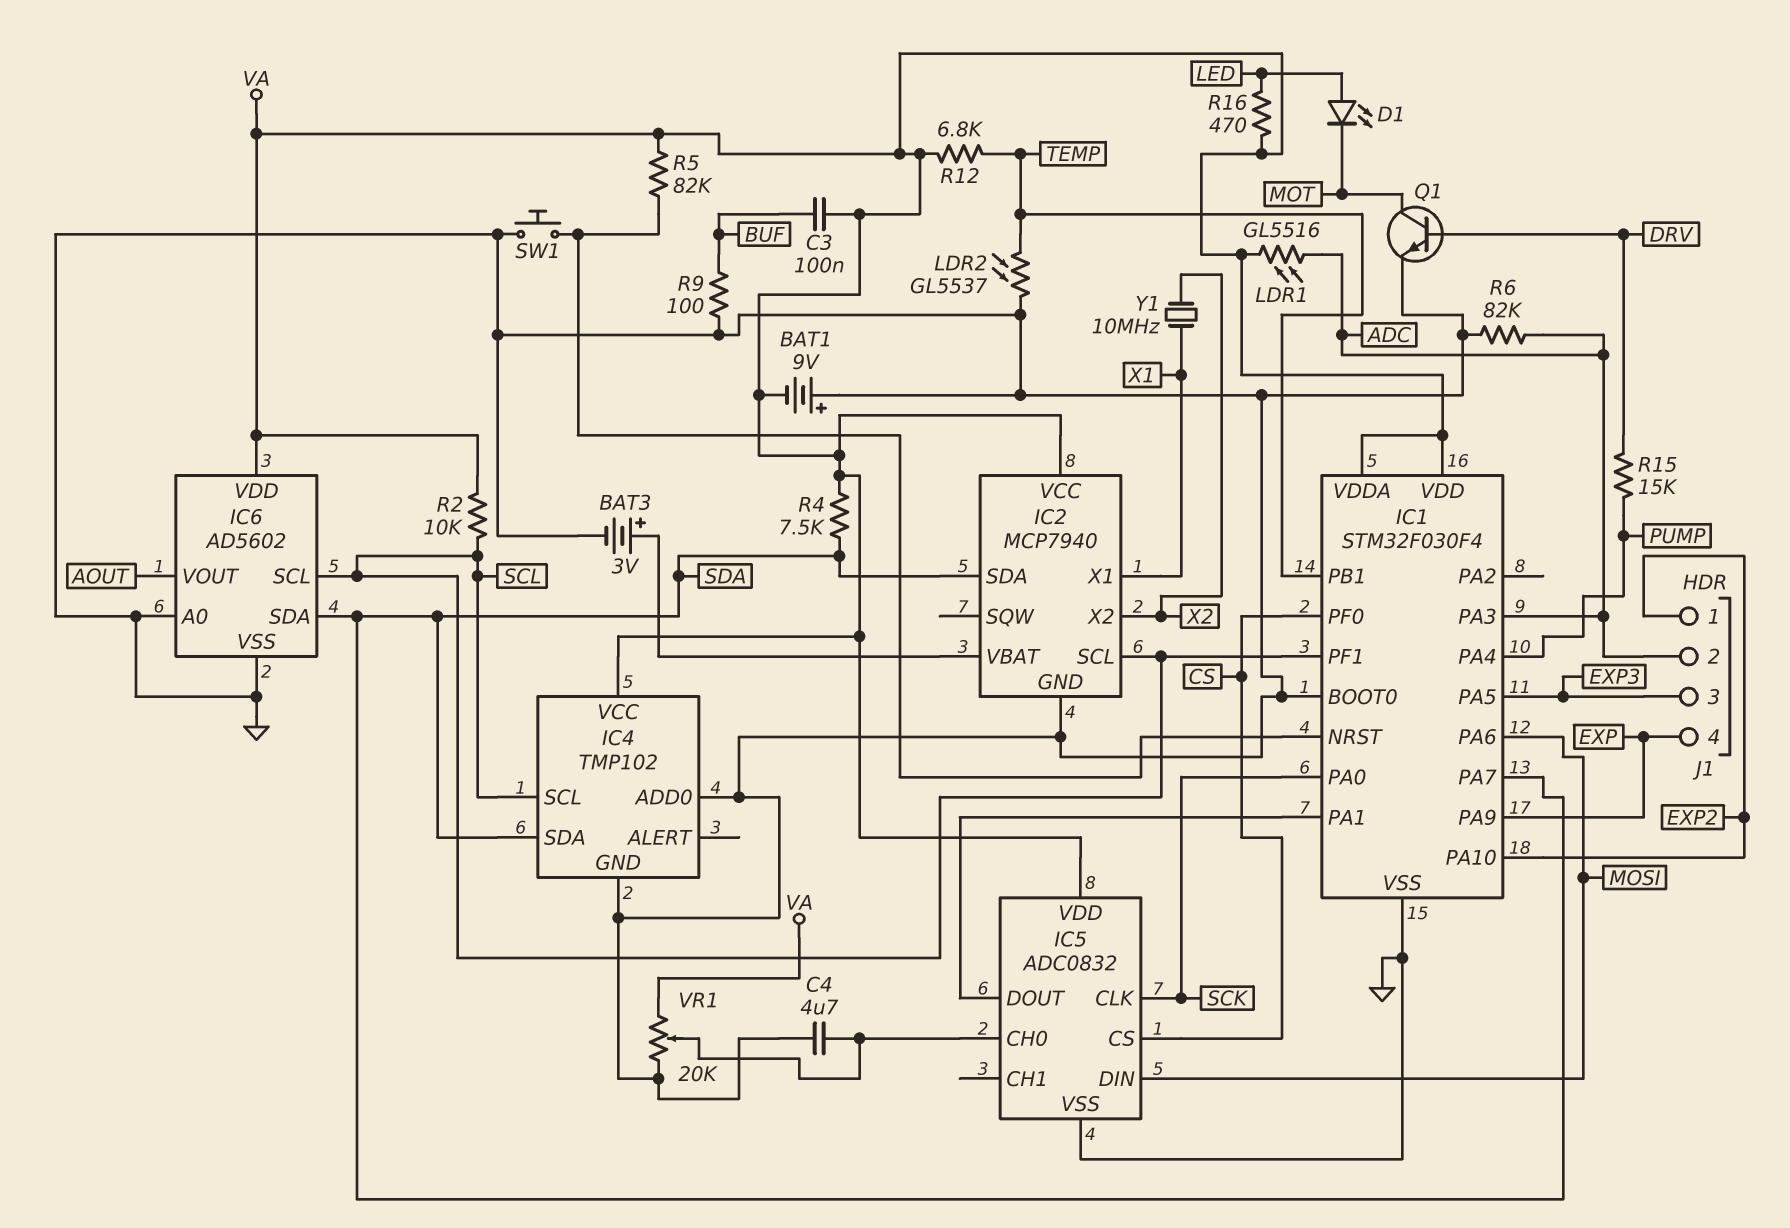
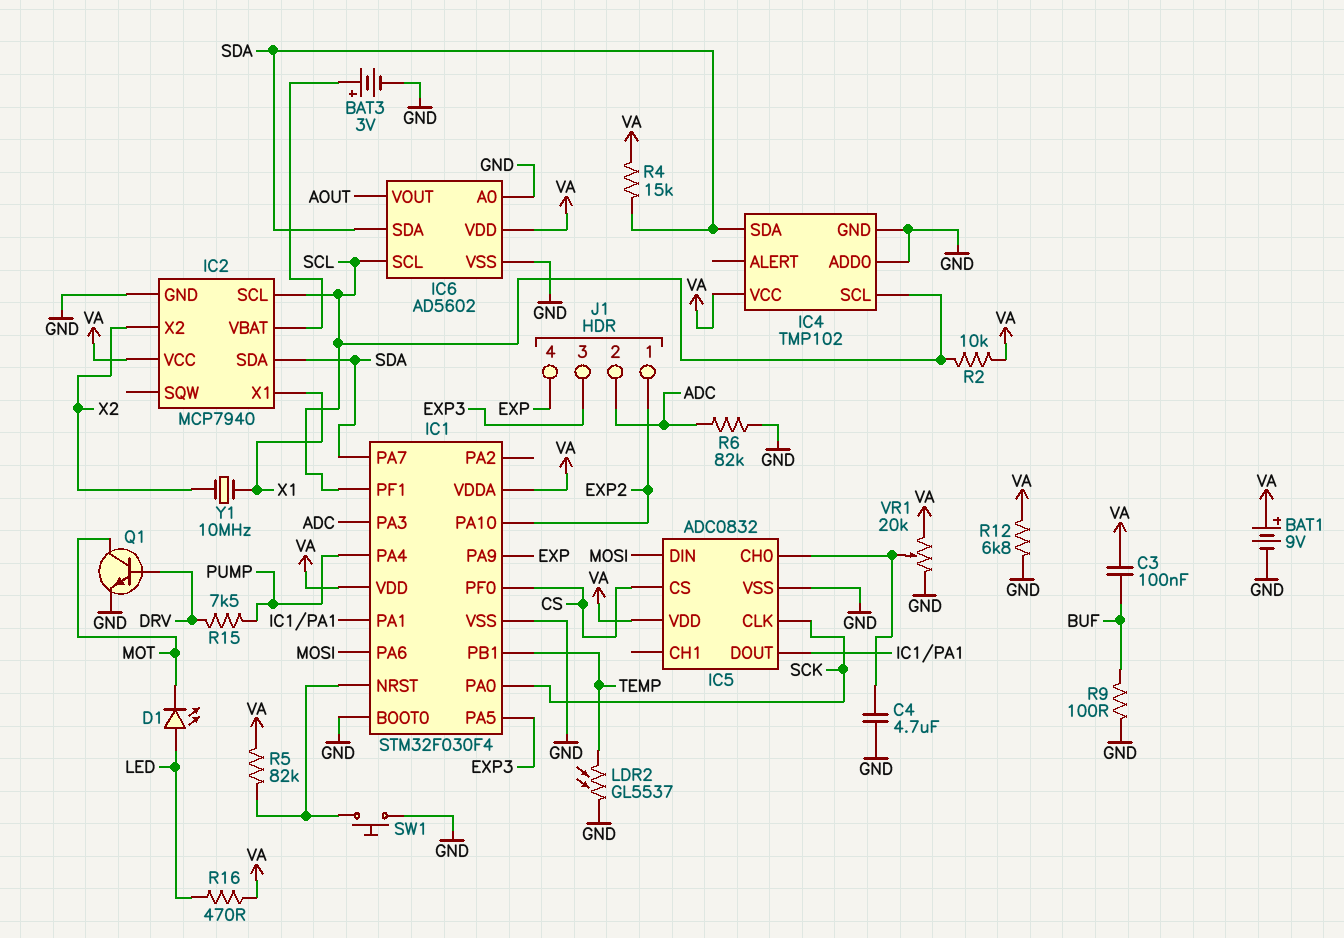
BAT1: 9V (plus GND, minus VA) -> 9V (plus VA, minus GND)
LDR1: GL5516 (ADC, VA) -> none
R4: 7.5k (SDA, VA) -> 15k (SDA, VA)
R12: 6.8k (TEMP, VA) -> 6.8k (GND, VA)
R15: 15k (DRV, PUMP) -> 7.5k (DRV, PUMP)

